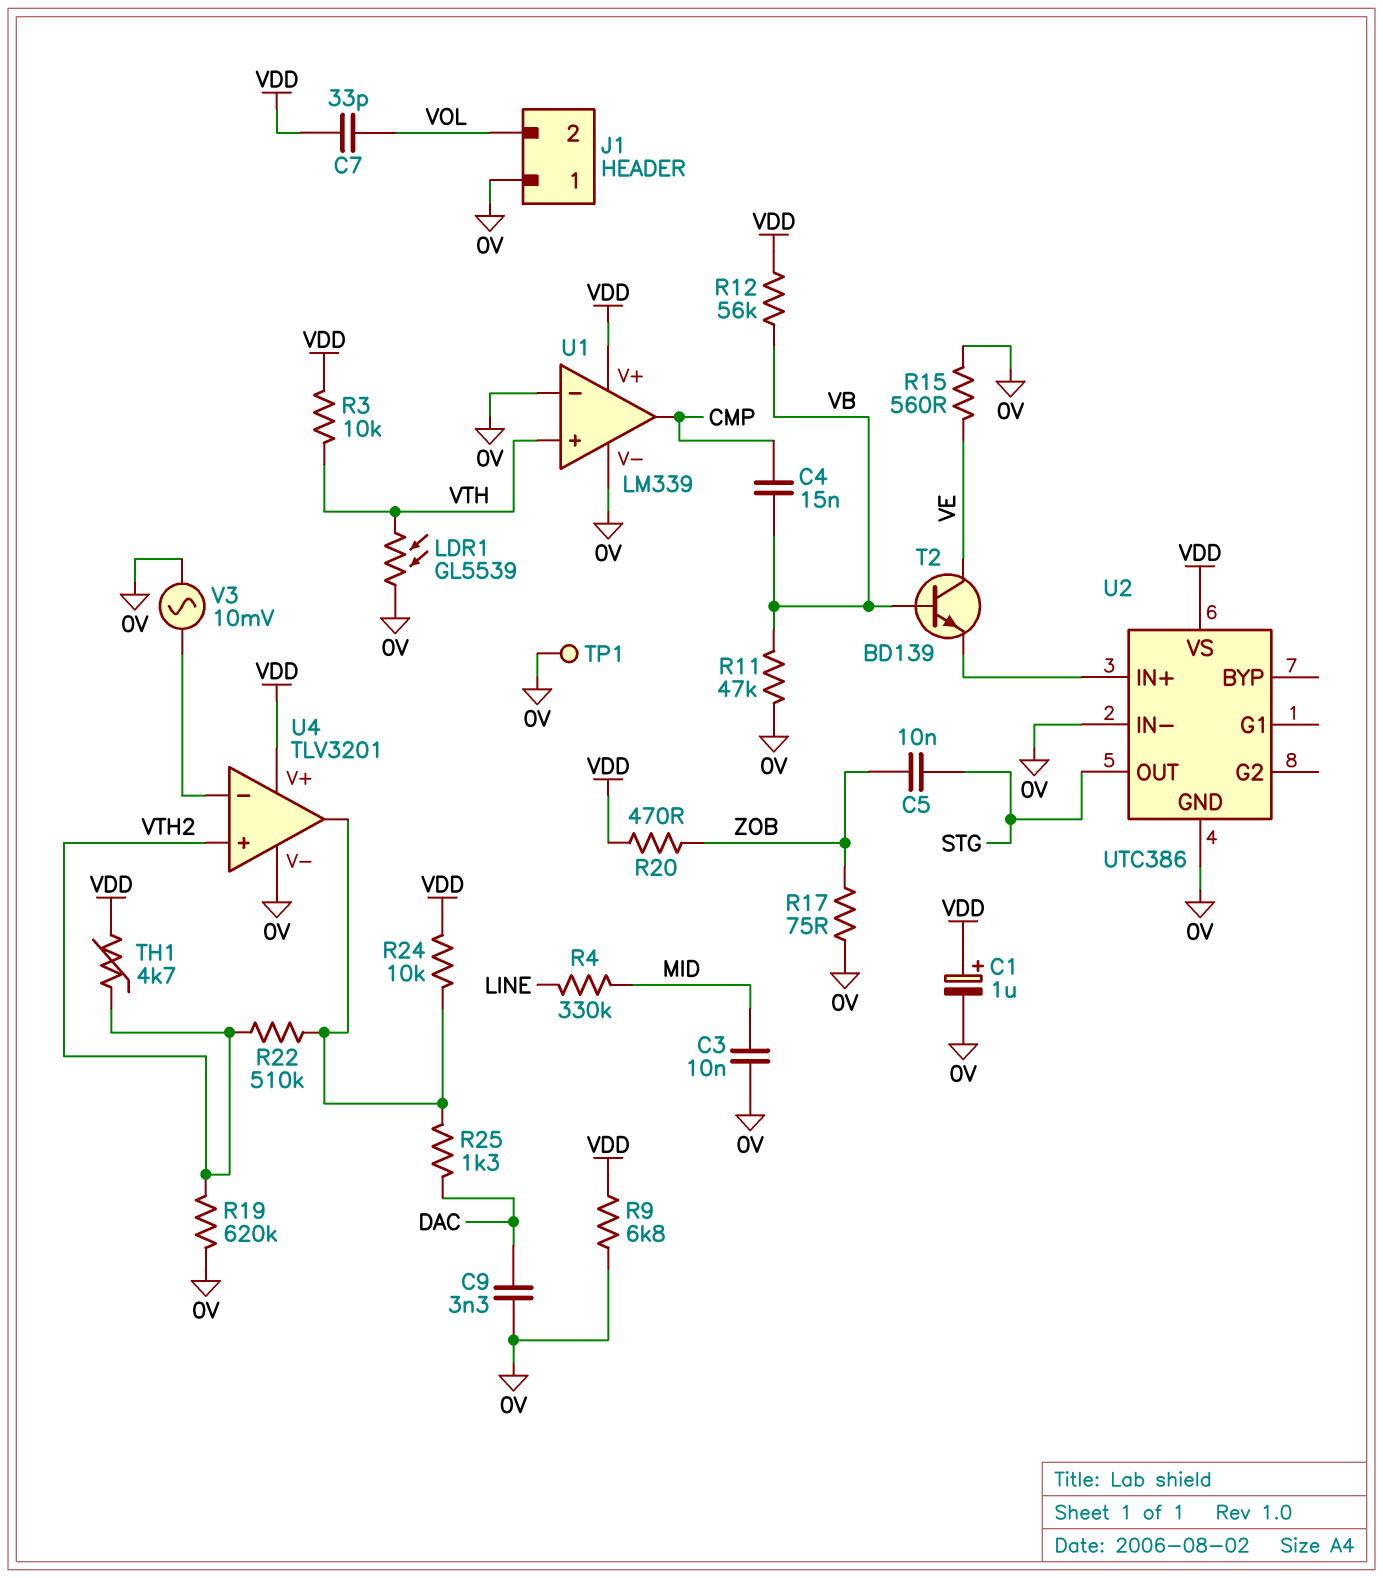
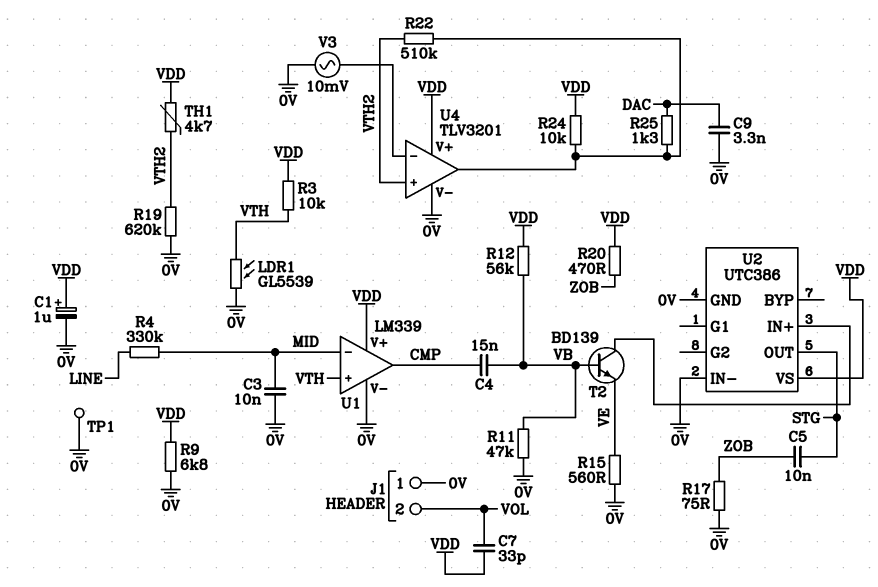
T2: NPN BD139 (B VB, C VE, E U2/IN+) -> NPN BD139 (B VB, C U2/IN+, E VE)
U1 pin in-: 0V -> MID

